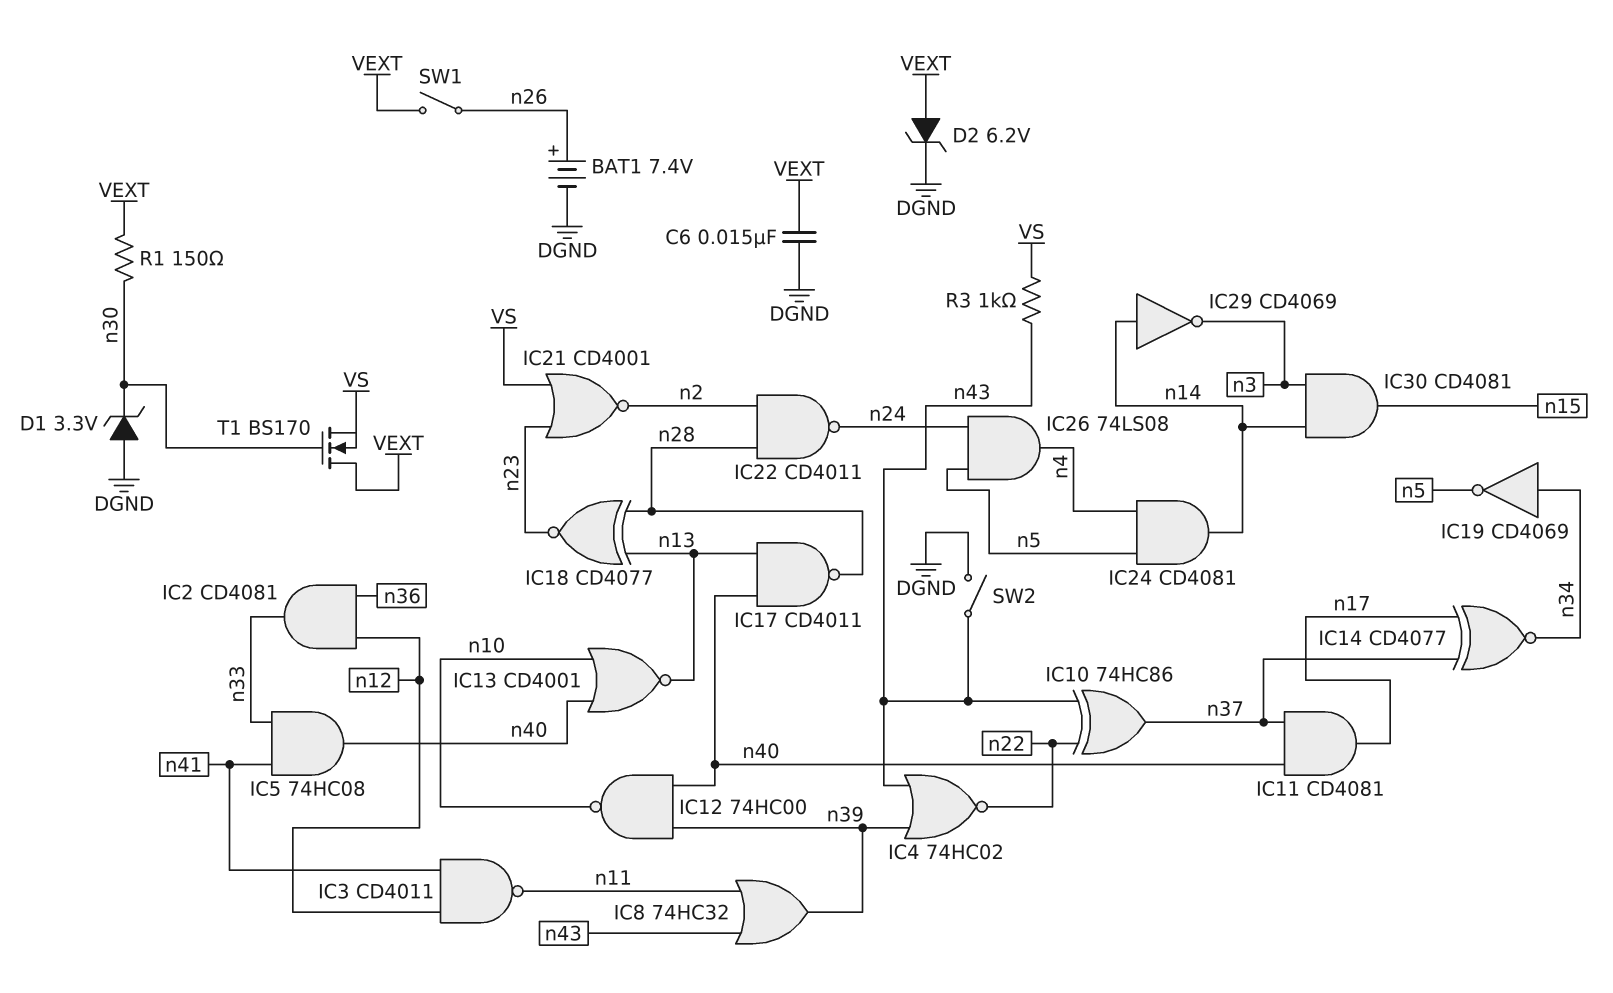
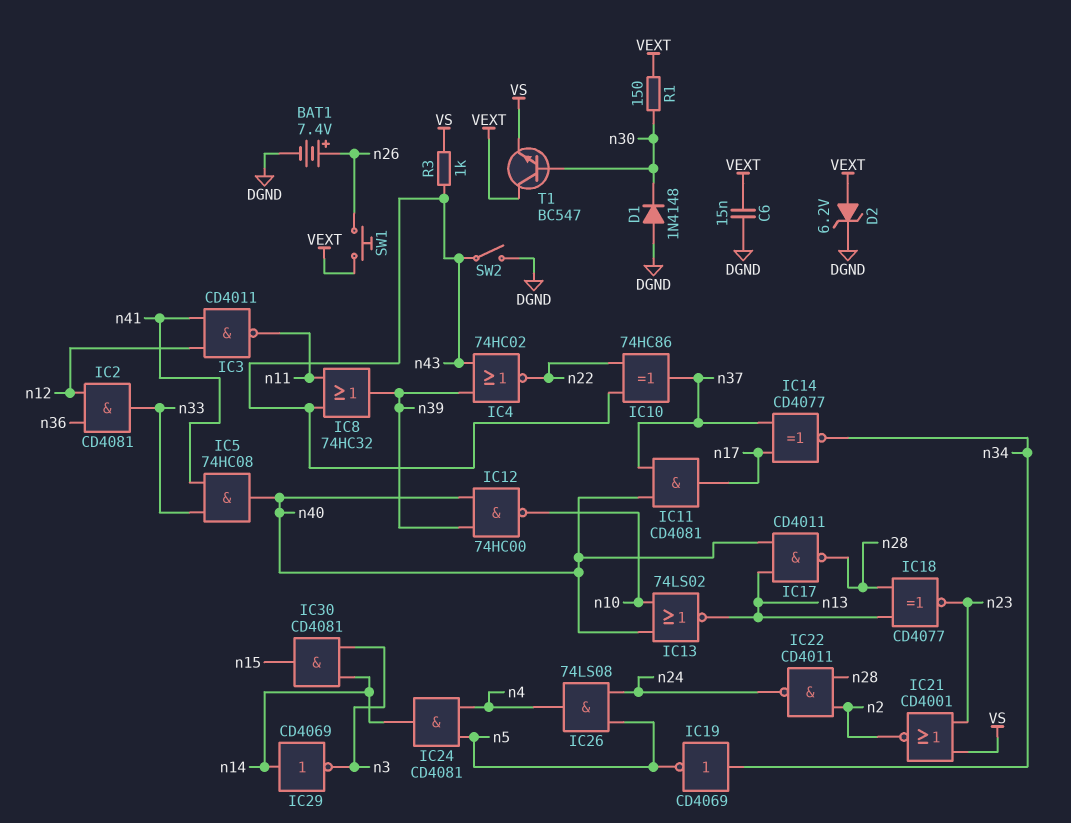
D1: zener 3.3V (A DGND, K n30) -> diode 1N4148 (A DGND, K n30)
IC13: NOR CD4001 (in n10, in n40, out n13) -> NOR 74LS02 (in n10, in n40, out n13)
SW1: switch (VEXT, n26) -> button (VEXT, n26)
T1: NMOS BS170 (G n30, D VEXT, S VS) -> NPN BC547 (B n30, C VEXT, E VS)

